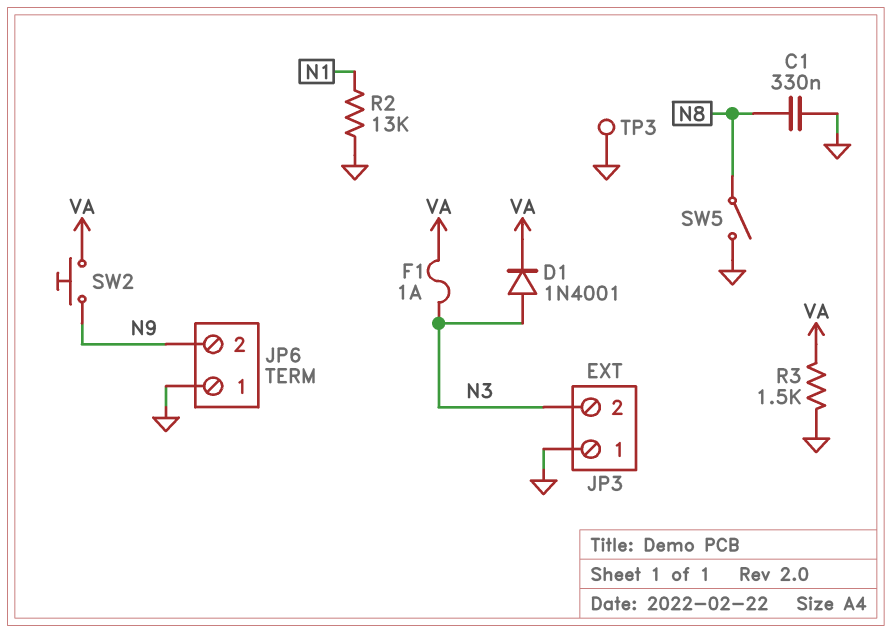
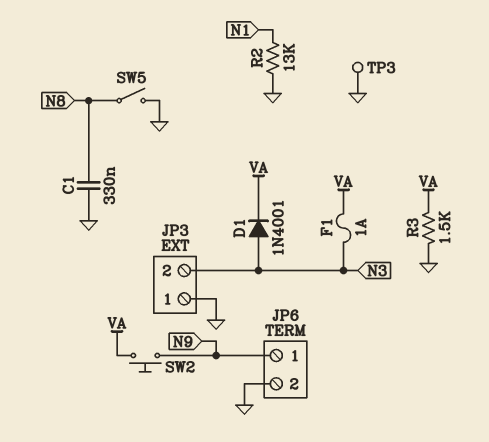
JP6 pin 1: GND -> N9
JP6 pin 2: N9 -> GND

